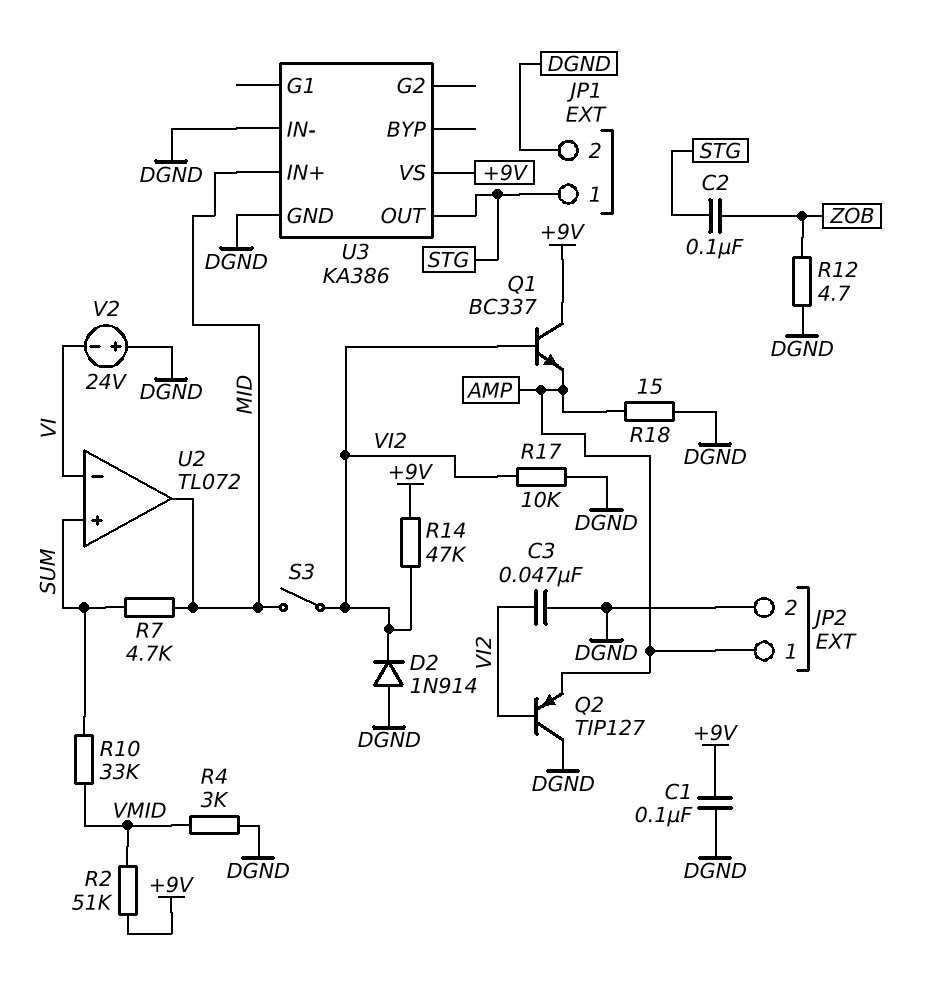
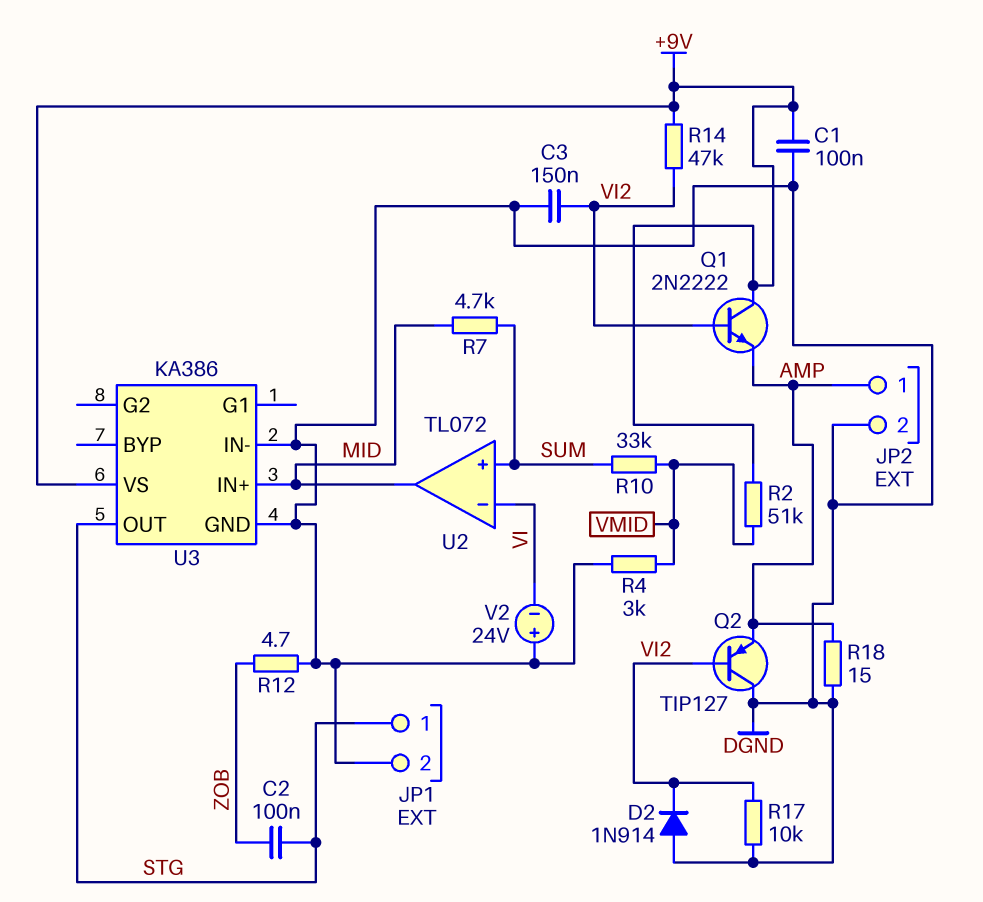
C3: 47nF (DGND, VI2) -> 150nF (DGND, VI2)
Q1: NPN BC337 (B VI2, C +9V, E AMP) -> NPN 2N2222 (B VI2, C +9V, E AMP)
S3: switch (MID, VI2) -> none

